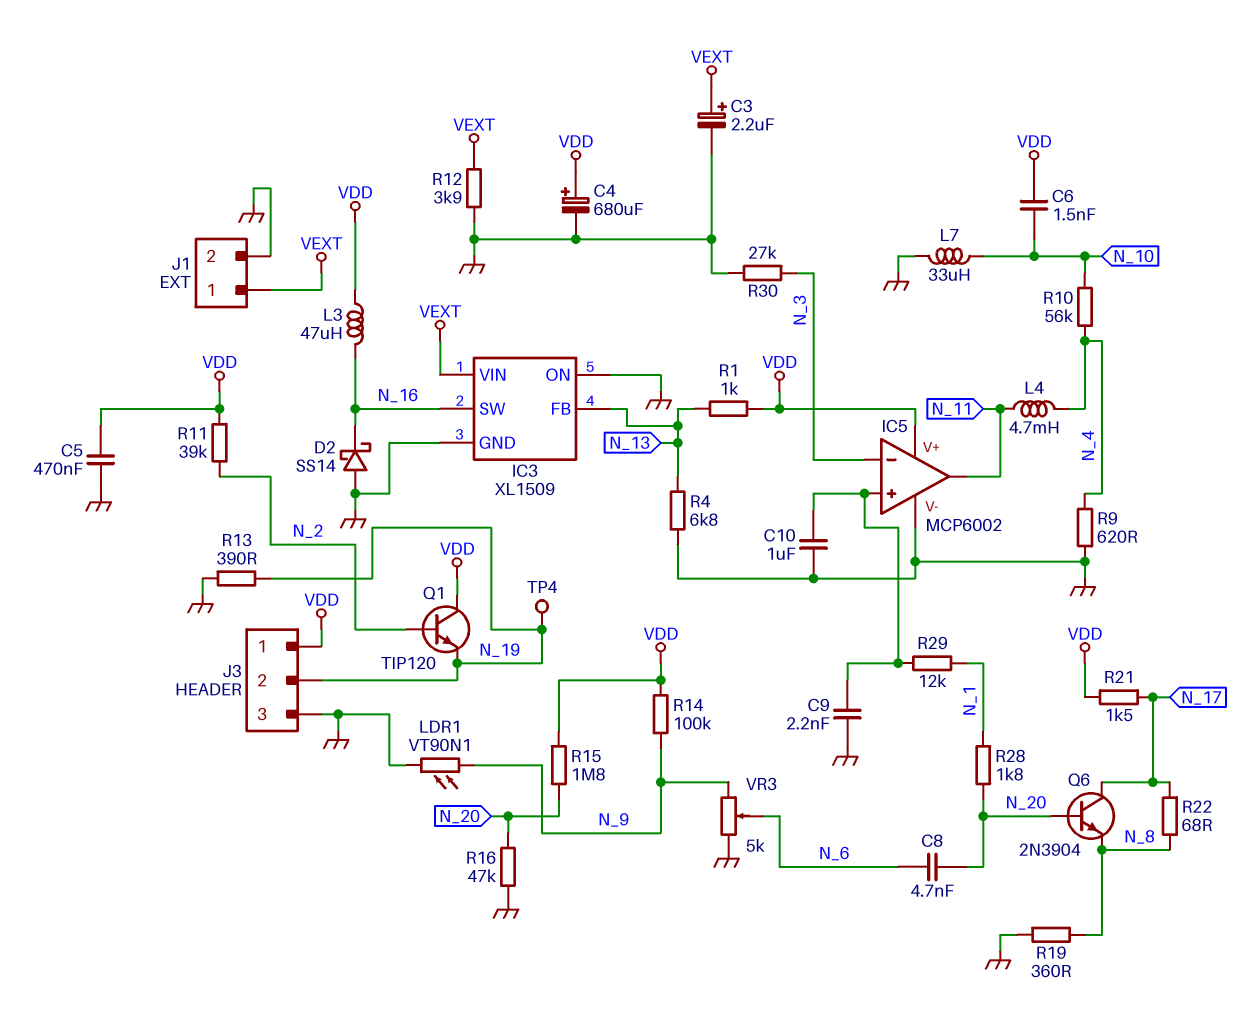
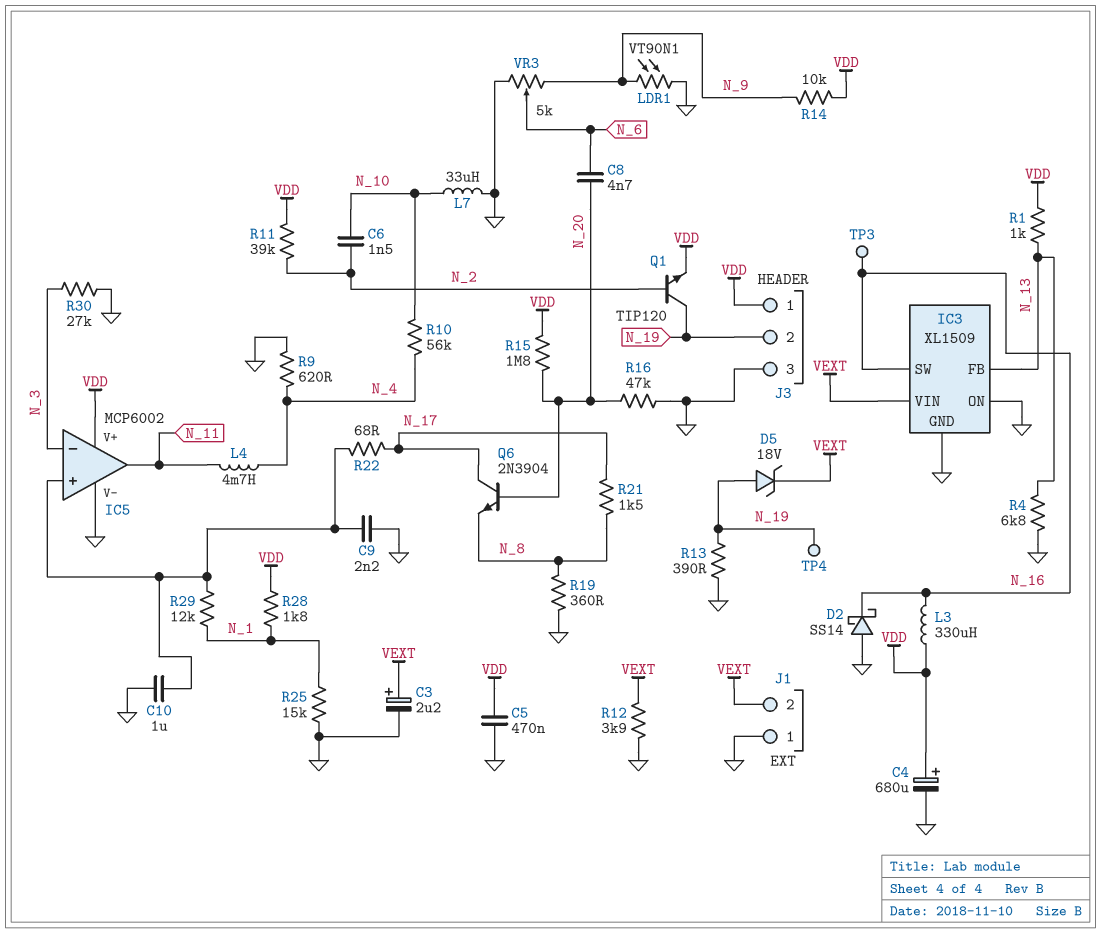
C6: 1.5nF (N_10, VDD) -> 1.5nF (N_2, N_10)
D5: none -> zener 18V (A N_19, K VEXT)
J1 pin 1: VEXT -> GND
J1 pin 2: GND -> VEXT
L3: 47uH (N_16, VDD) -> 330uH (N_16, VDD)
Q1: NPN TIP120 (B N_2, C VDD, E N_19) -> NPN TIP120 (B N_2, C N_19, E VDD)
R14: 100k (N_9, VDD) -> 10k (N_9, VDD)
R21: 1.5k (N_17, VDD) -> 1.5k (N_8, N_17)
R22: 68 (N_8, N_17) -> 68 (IC5/in+, N_17)
R25: none -> 15k (GND, N_1)
R28: 1.8k (N_1, N_20) -> 1.8k (N_1, VDD)
TP3: none -> test point (N_16)

